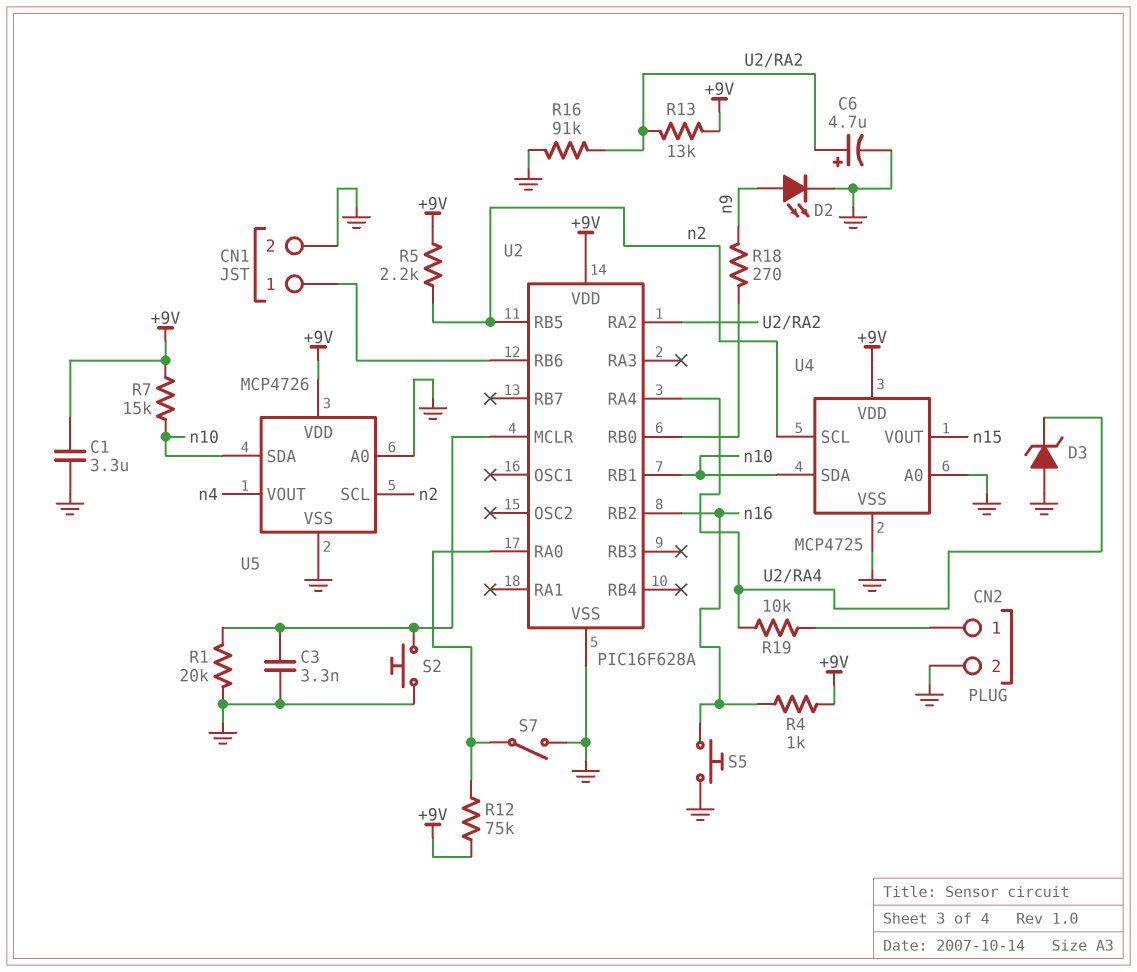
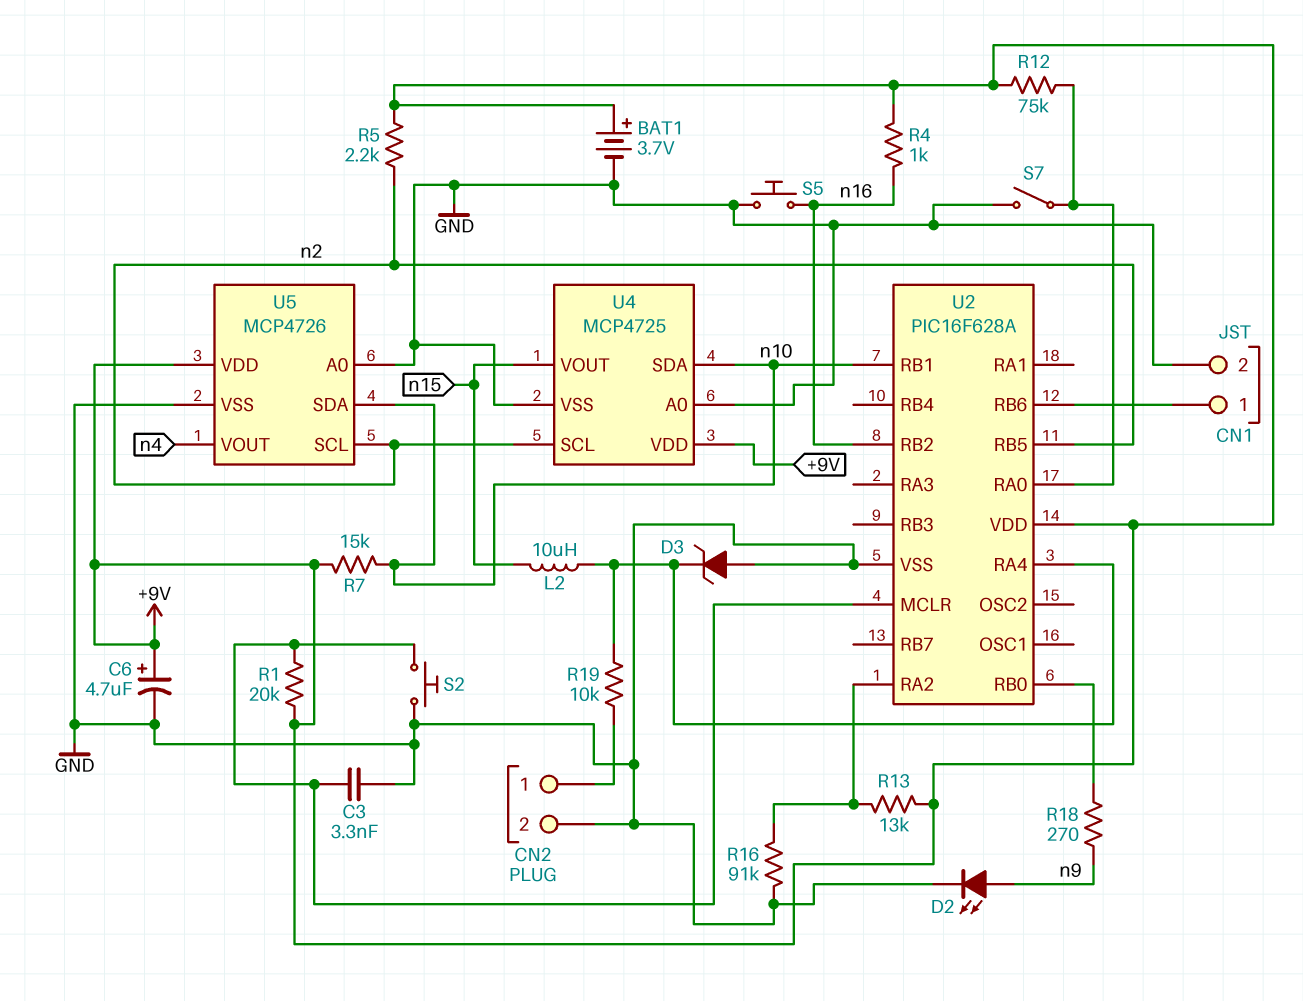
BAT1: none -> 3.7V (plus +9V, minus GND)
C1: 3.3uF (+9V, GND) -> none
C6: 4.7uF (plus U2/RA2, minus GND) -> 4.7uF (plus +9V, minus GND)
L2: none -> 10uH (U2/RA4, n15)
R1: 20k (GND, U2/MCLR) -> 20k (+9V, U2/MCLR)

